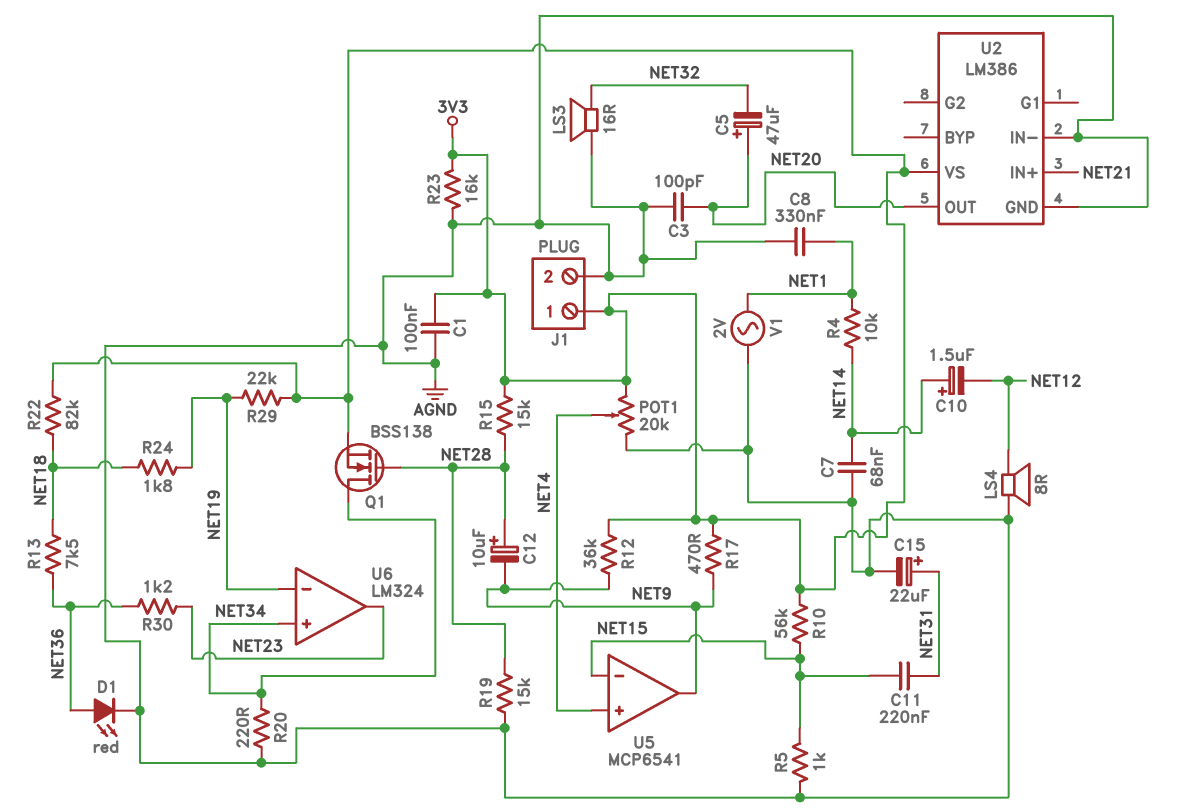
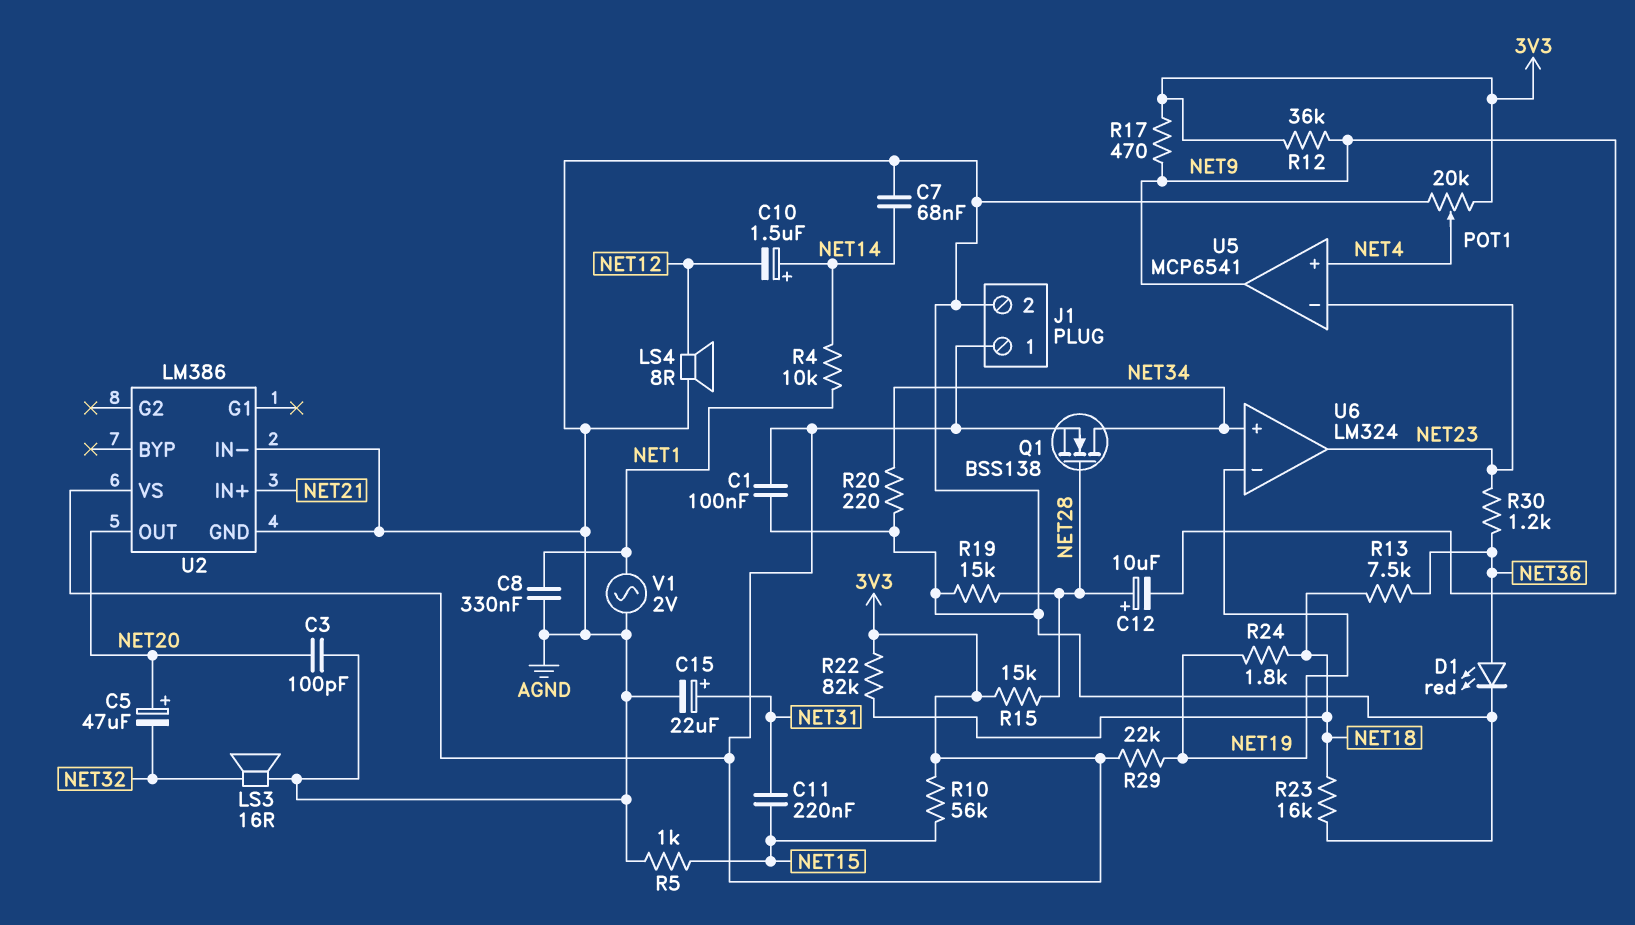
R23: 16k (3V3, AGND) -> 16k (AGND, NET18)
U5 pin in-: NET15 -> NET23

